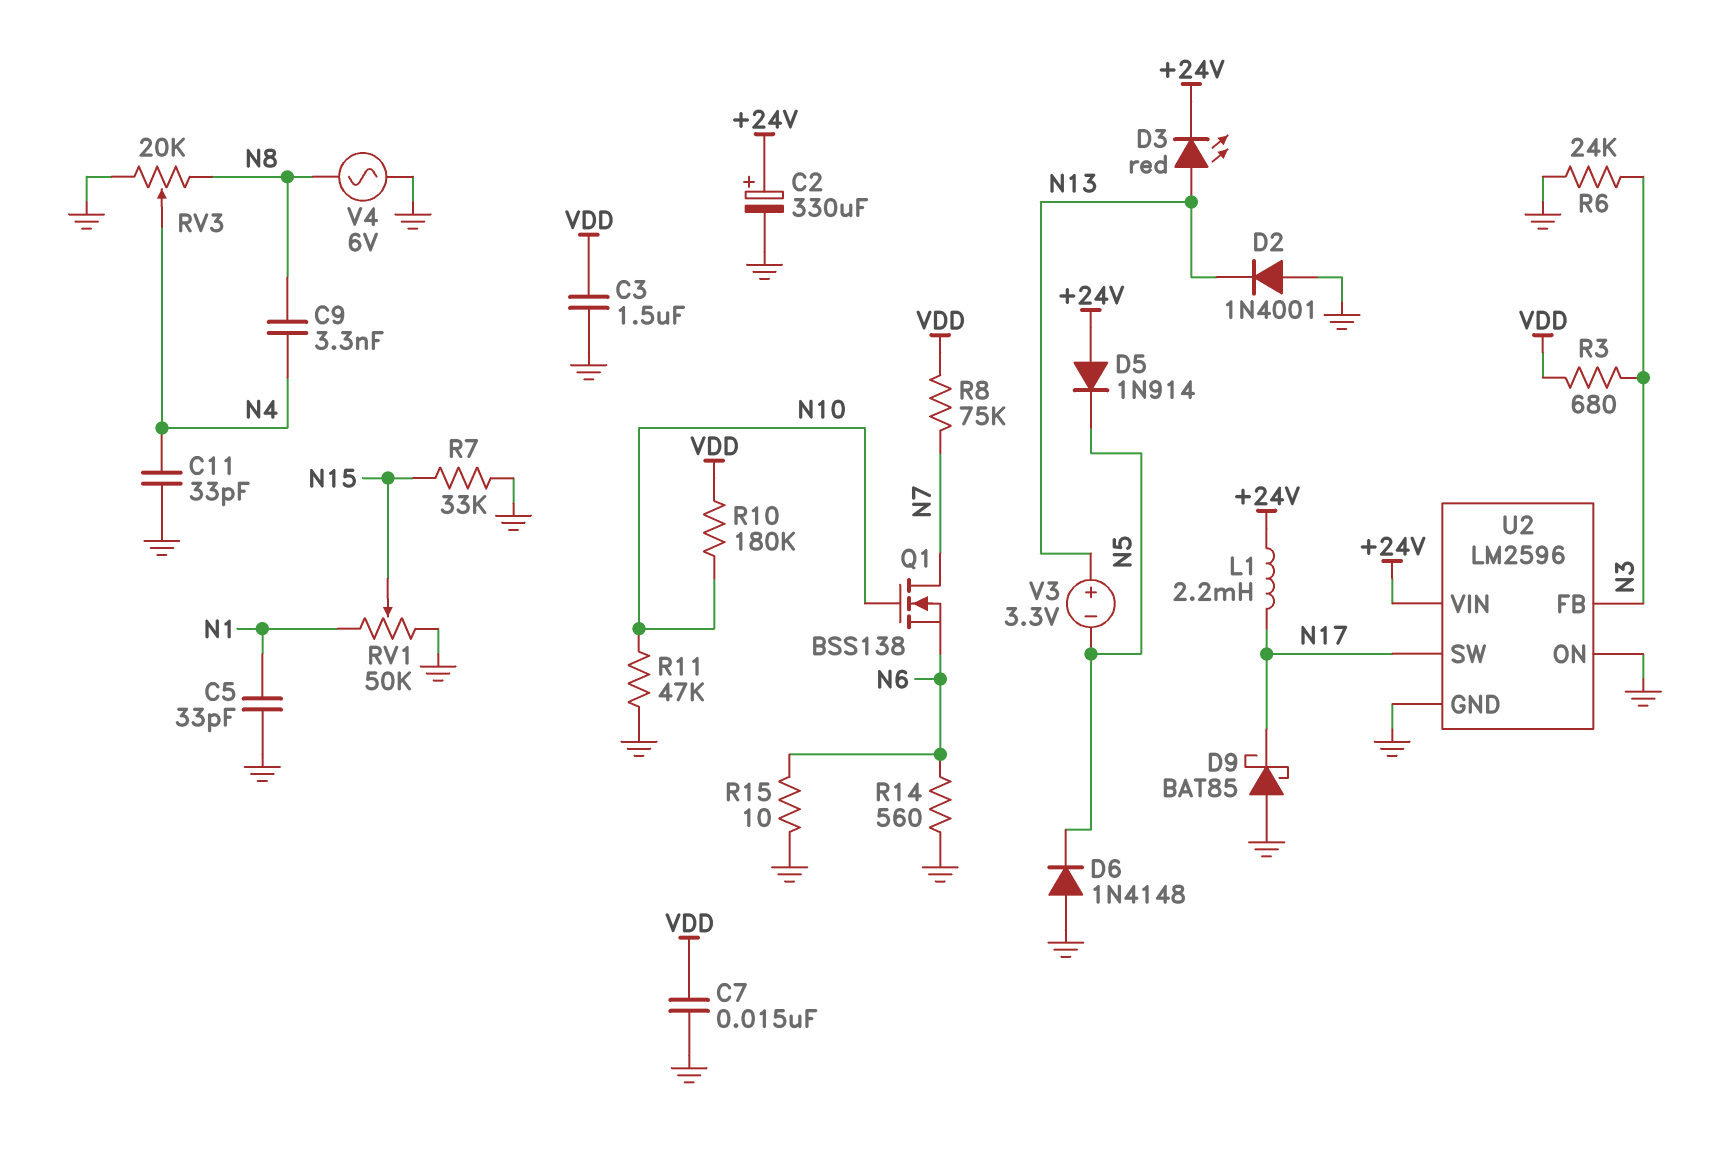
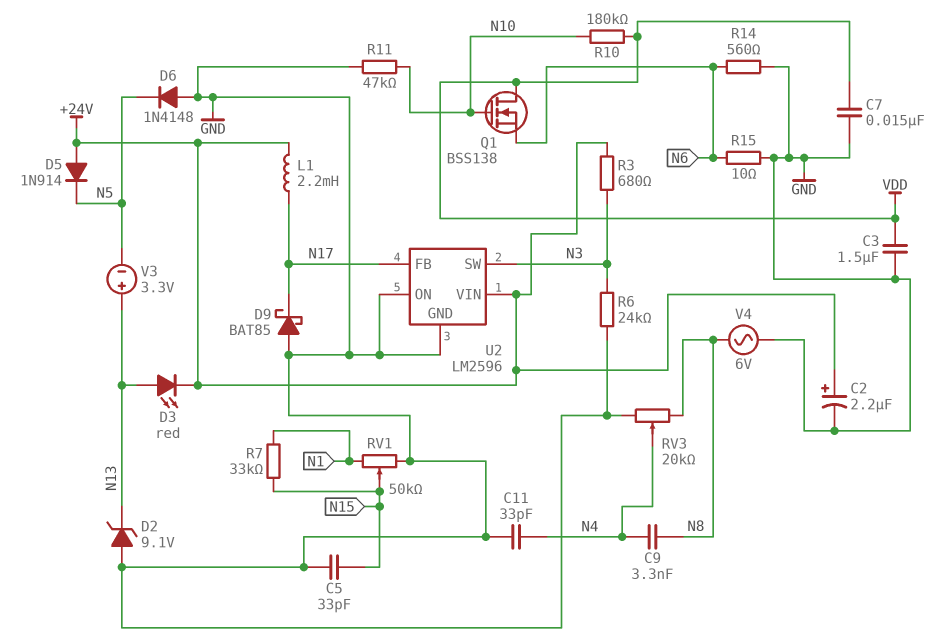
C2: 330uF (plus +24V, minus GND) -> 2.2uF (plus +24V, minus GND)
C5: 33pF (GND, N1) -> 33pF (GND, N15)
D2: diode 1N4001 (A GND, K N13) -> zener 9.1V (A GND, K N13)
Q1: NMOS BSS138 (G N10, D N7, S N6) -> NMOS BSS138 (G N10, D VDD, S N6)
R3: 680 (N3, VDD) -> 680 (+24V, N3)
R7: 33k (GND, N15) -> 33k (N1, N15)
R8: 75k (N7, VDD) -> none
U2 pin FB: N3 -> N17
U2 pin SW: N17 -> N3

